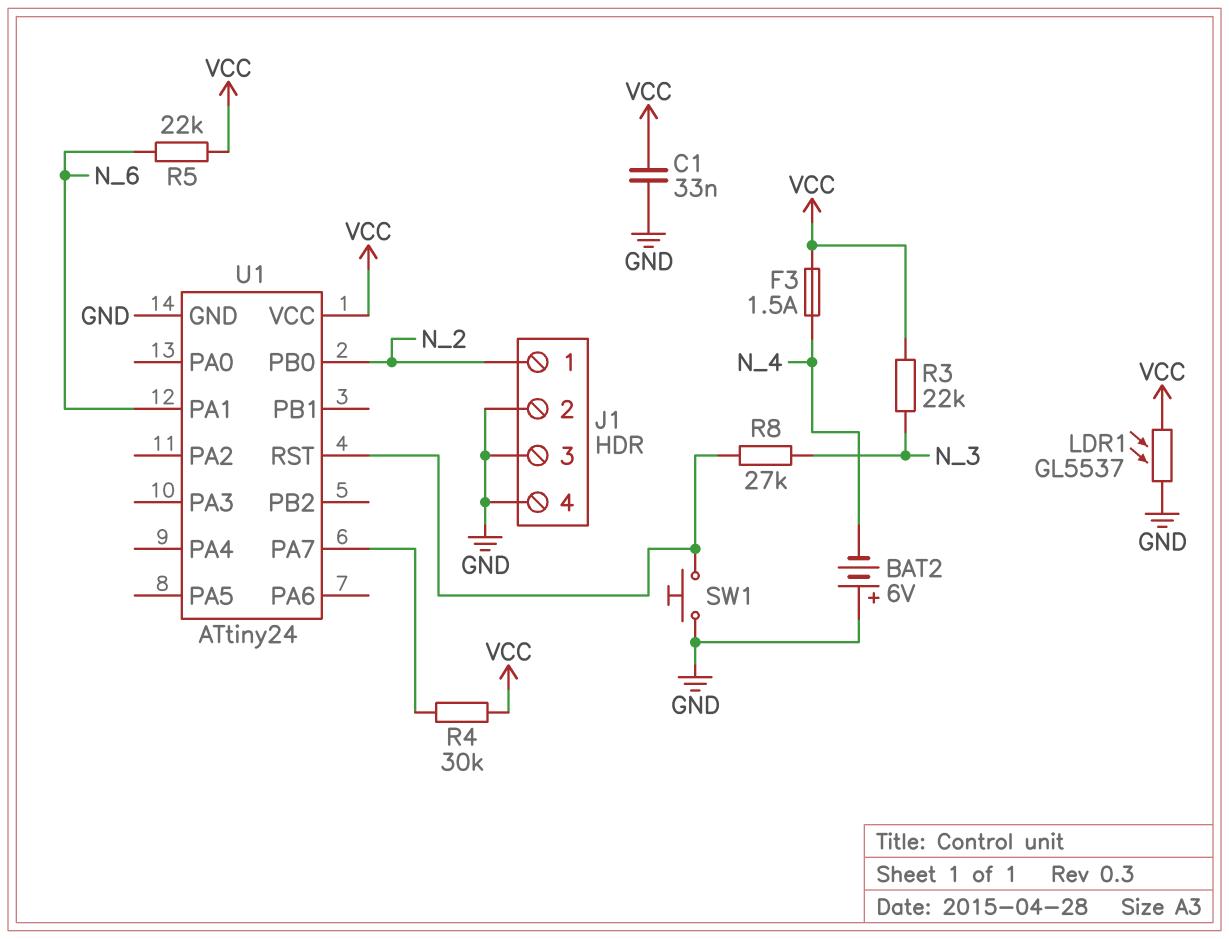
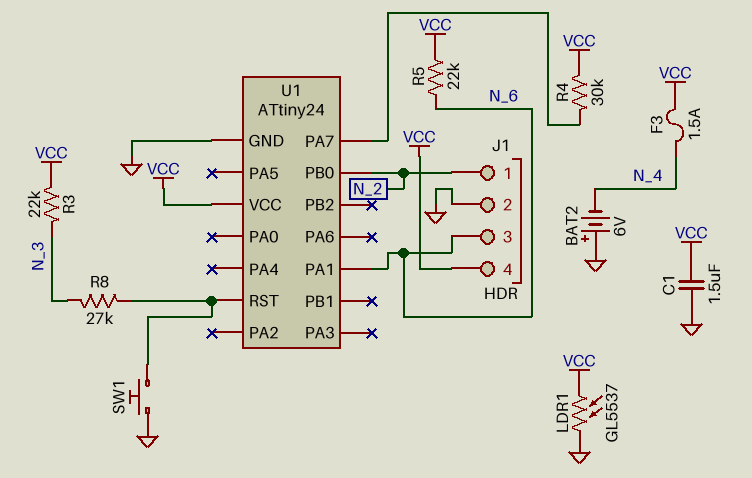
C1: 33nF (GND, VCC) -> 1.5uF (GND, VCC)
J1 pin 3: GND -> N_6
J1 pin 4: GND -> VCC

